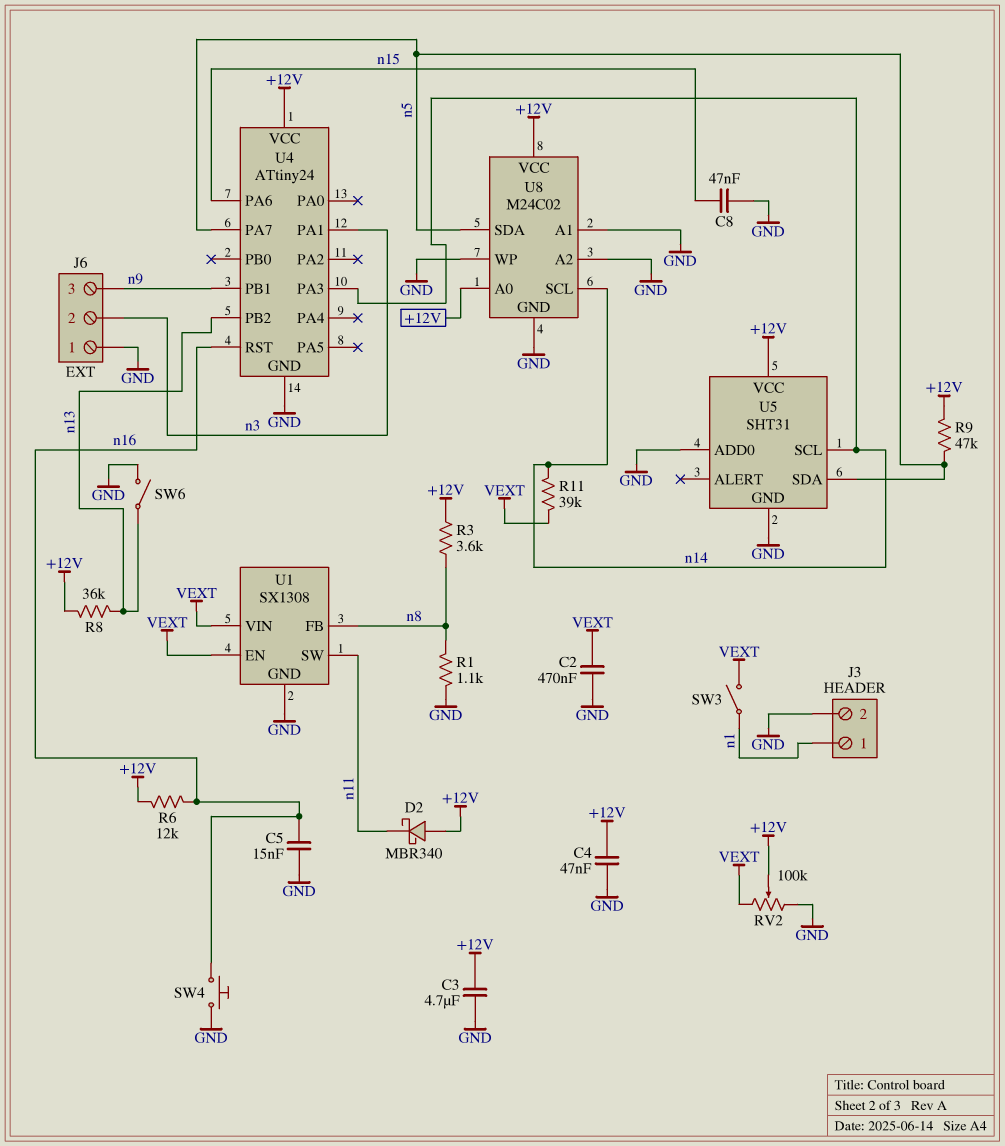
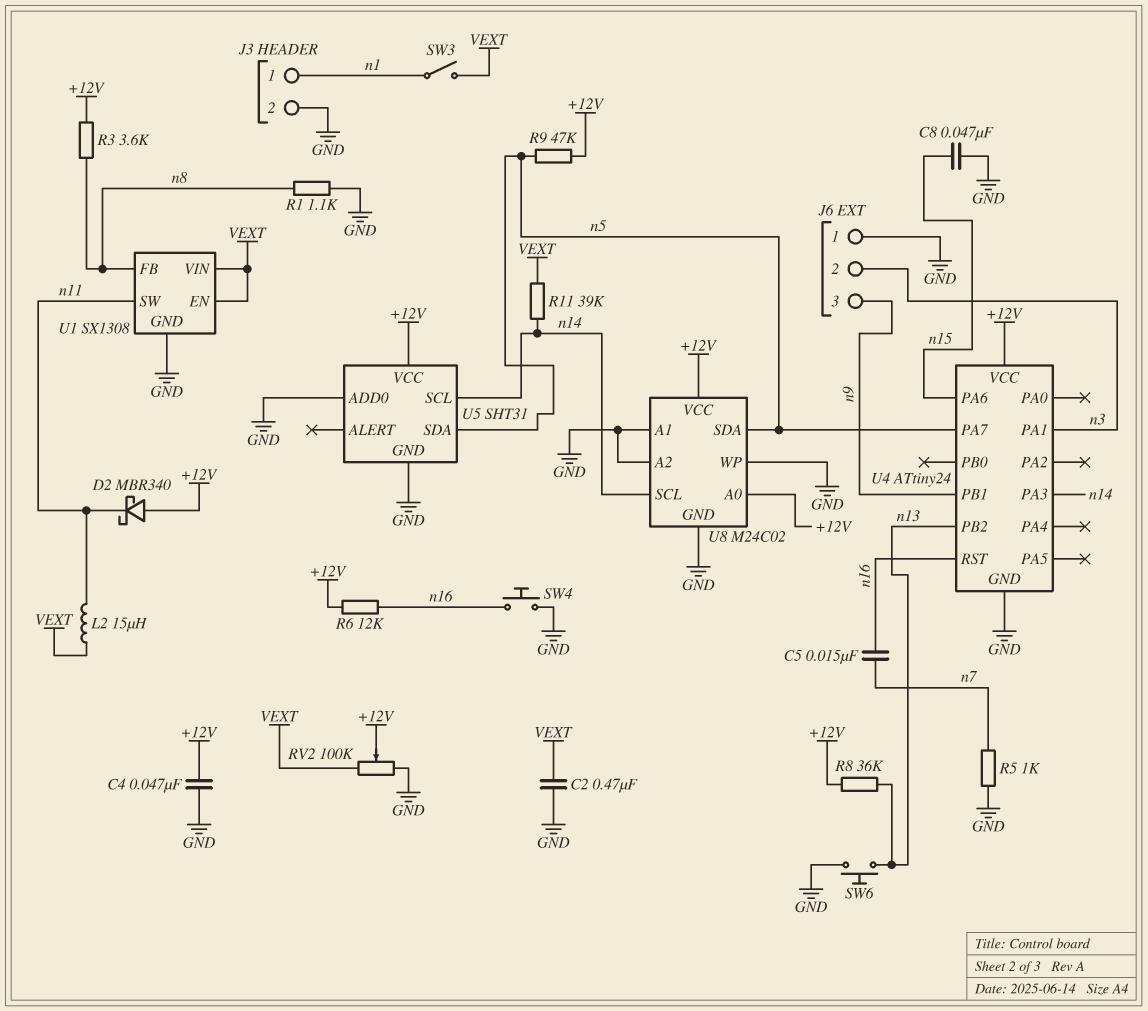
C3: 4.7uF (+12V, GND) -> none
C5: 15nF (GND, n16) -> 15nF (n7, n16)
L2: none -> 15uH (VEXT, n11)
R5: none -> 1k (GND, n7)
SW6: switch (GND, n13) -> button (GND, n13)

